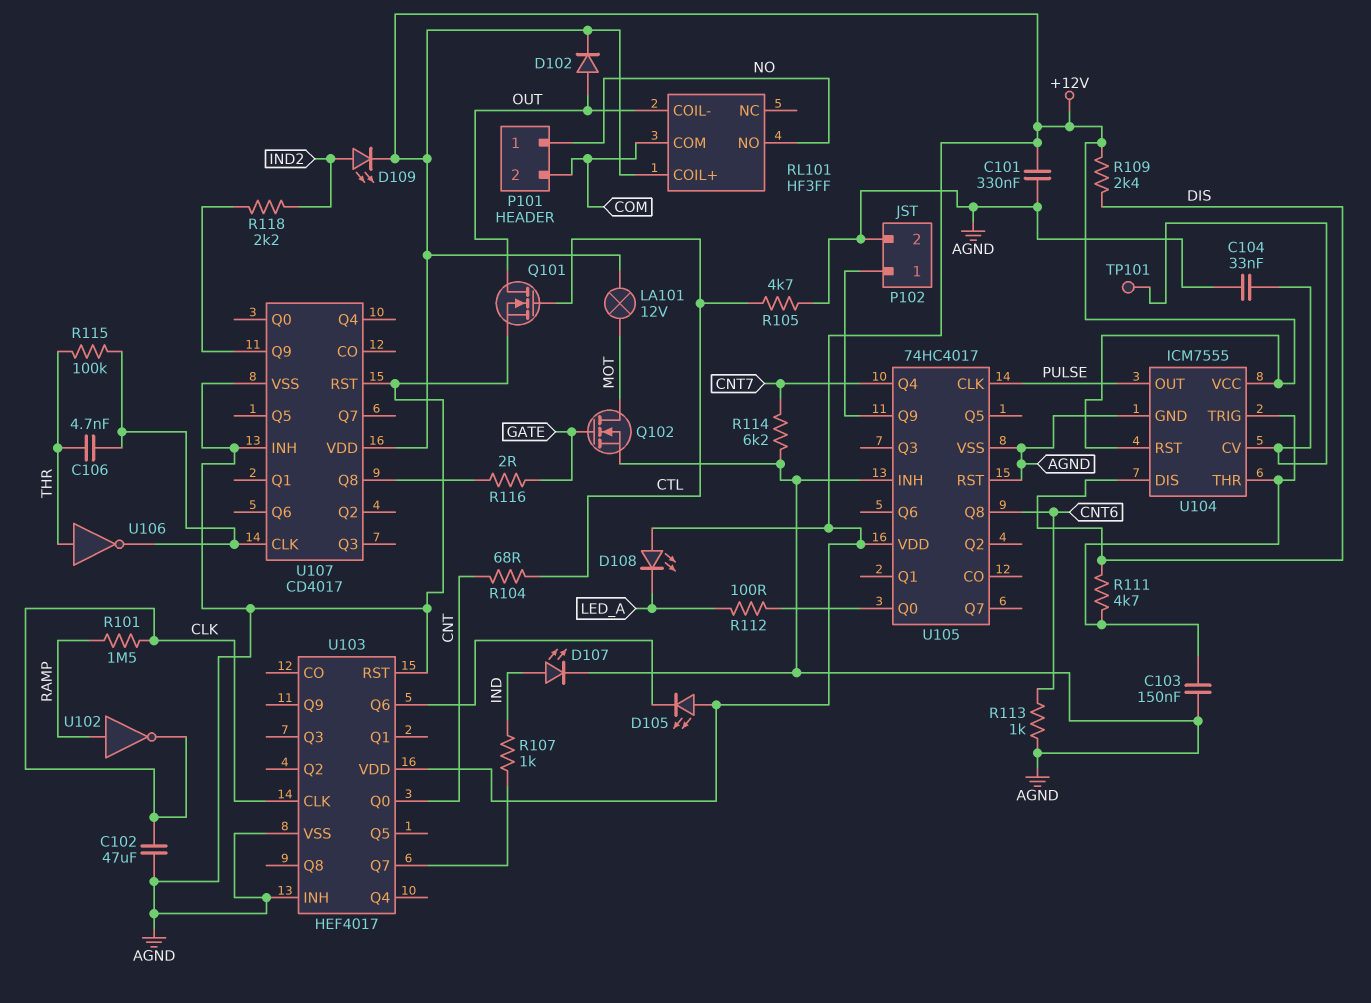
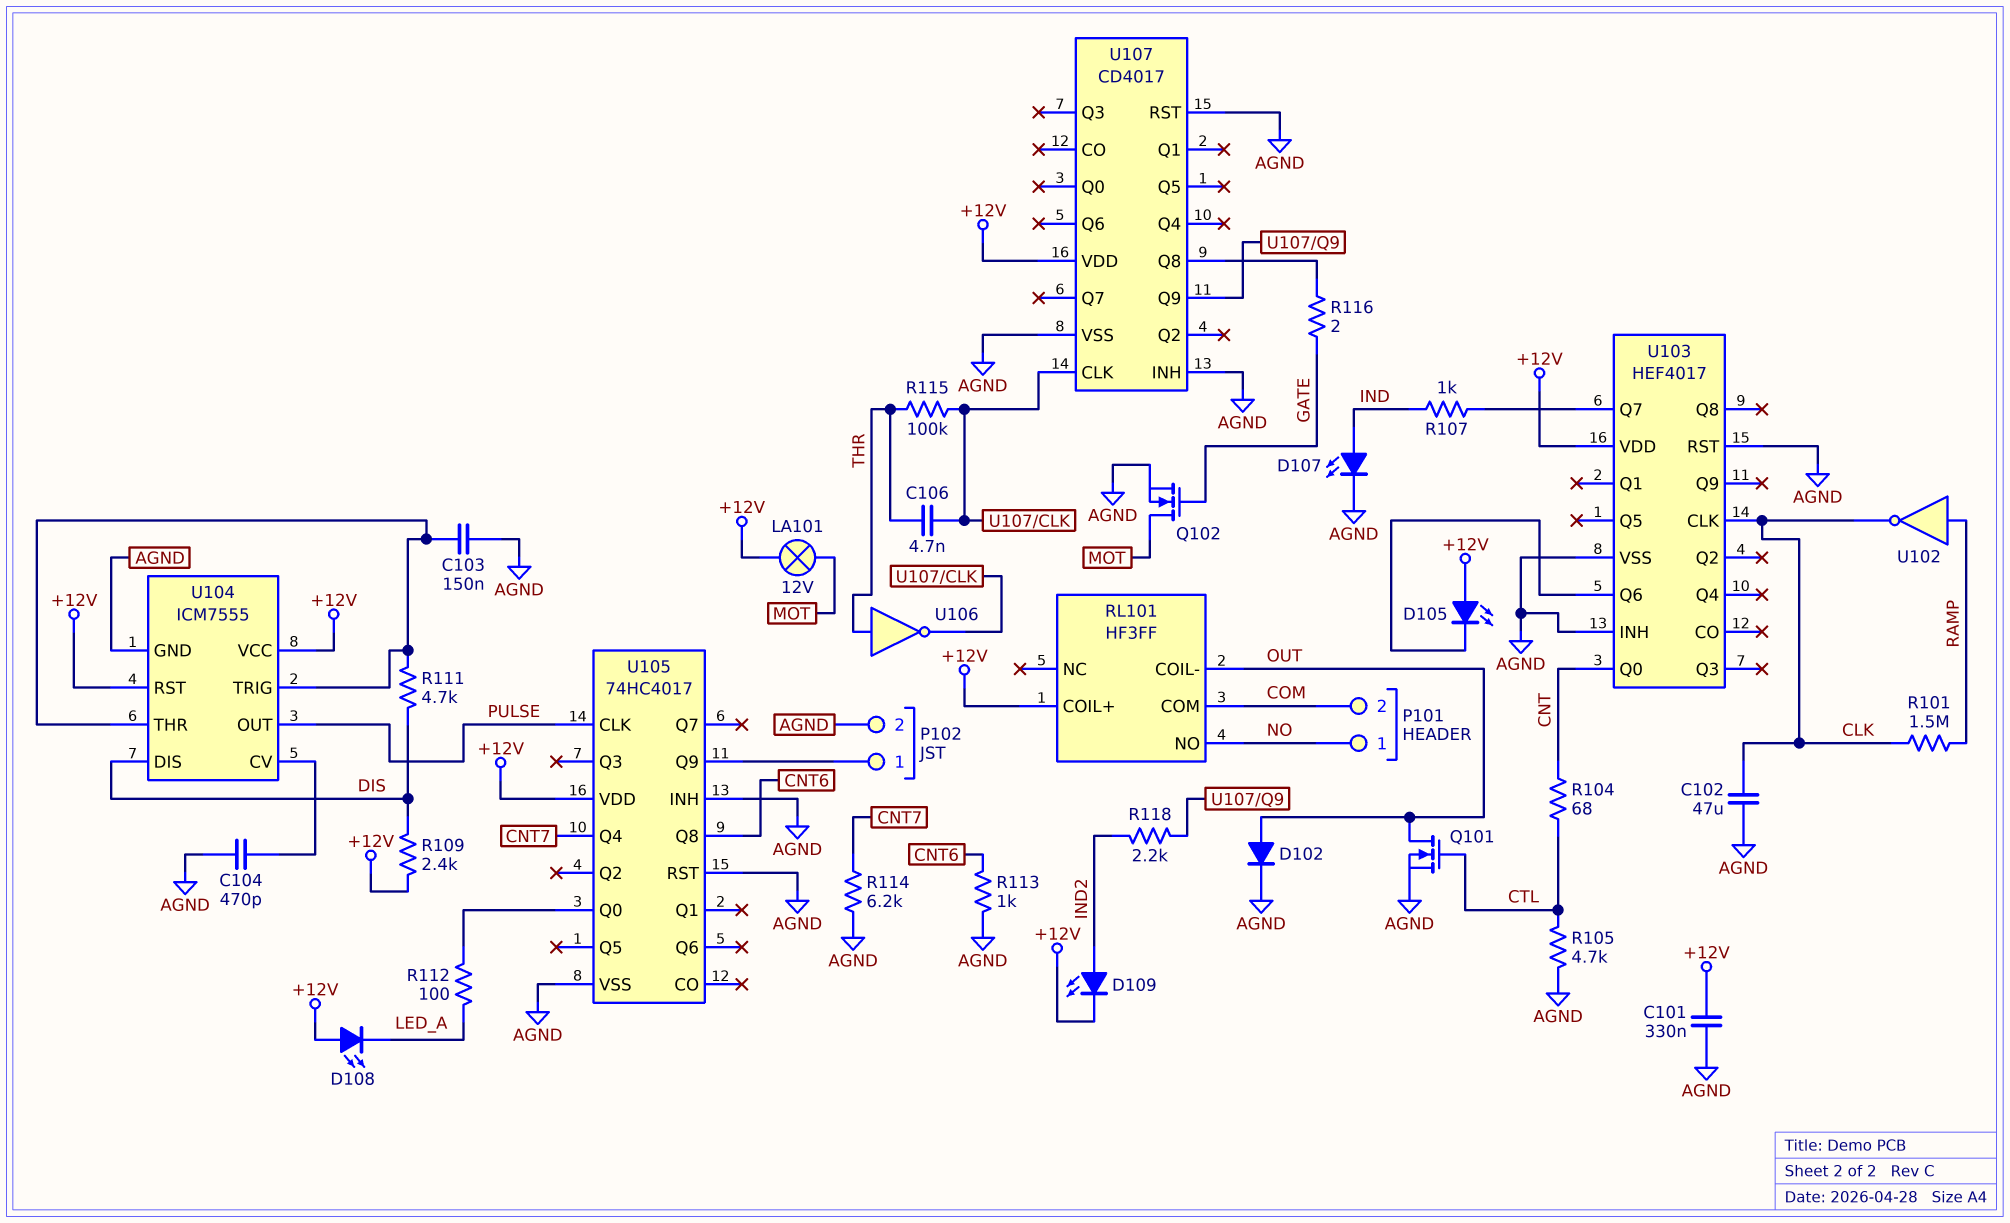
C104: 33nF (AGND, U104/CV) -> 470pF (AGND, U104/CV)
D102: diode (A OUT, K +12V) -> diode (A OUT, K AGND)
TP101: test point (U104/CV) -> none

